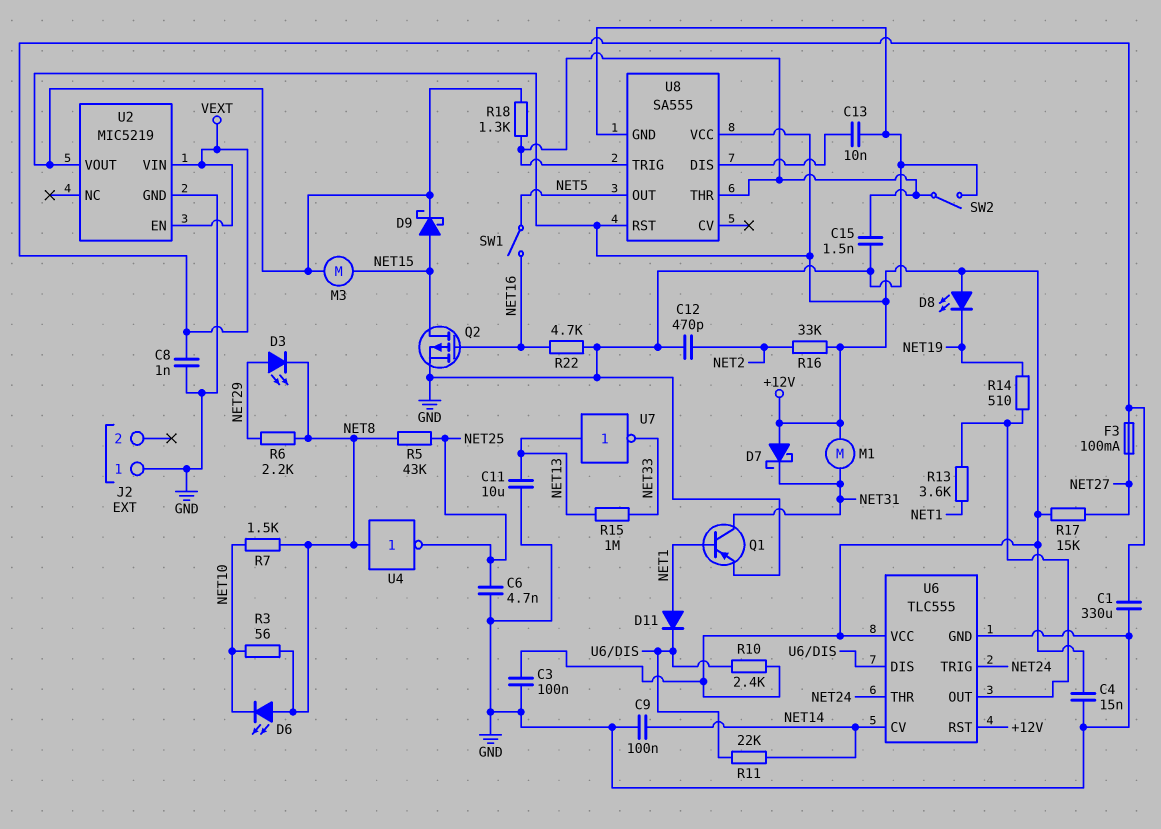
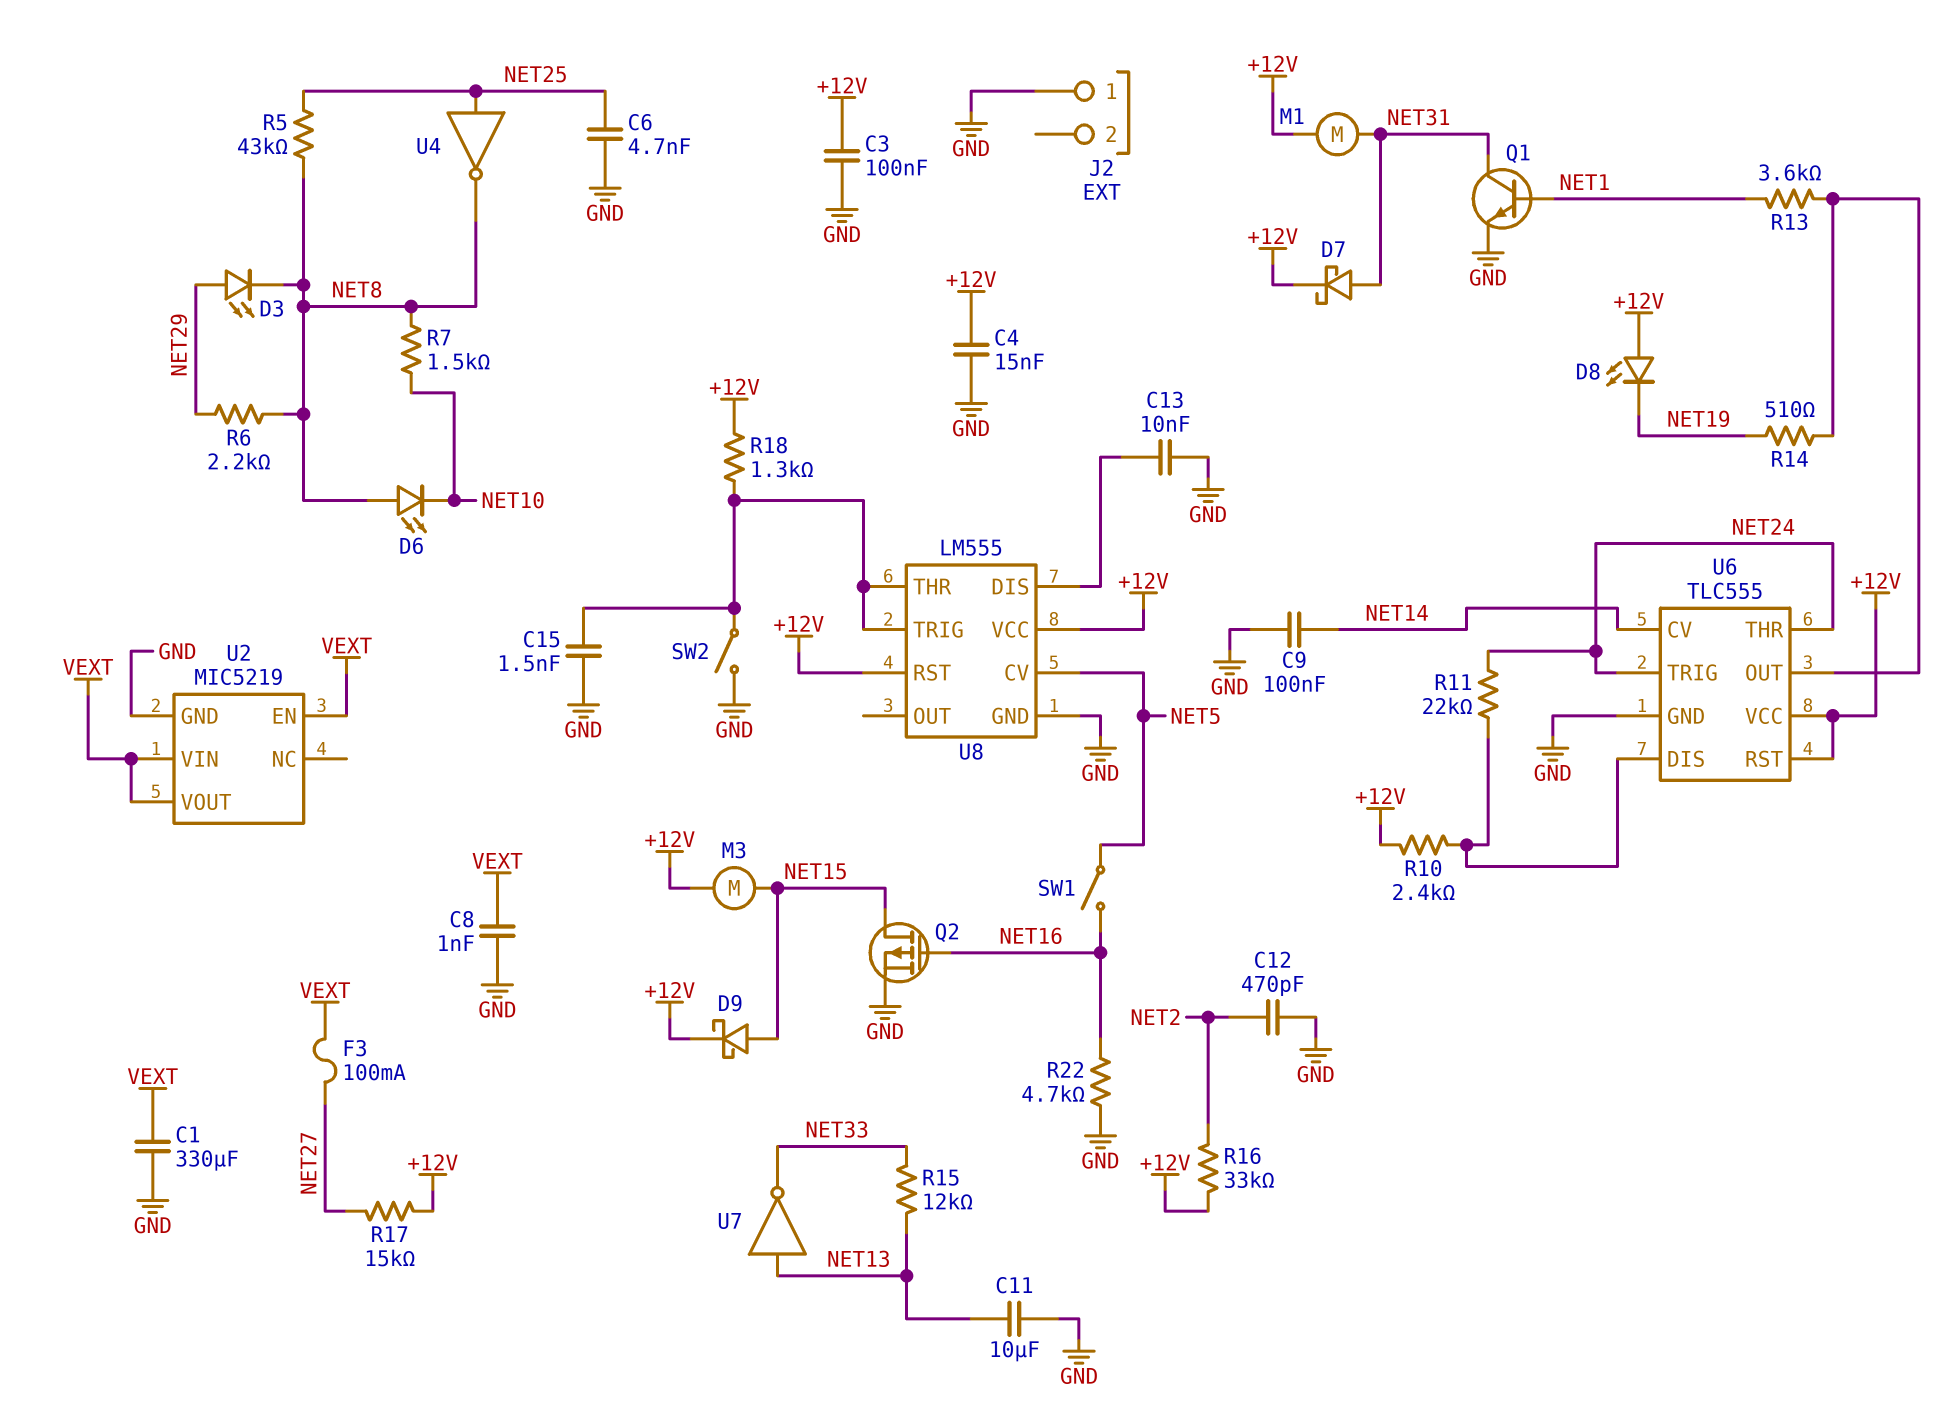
D7: schottky (A +12V, K NET31) -> schottky (A NET31, K +12V)
D11: diode (A NET1, K U6/DIS) -> none
Q1: PNP (B NET1, C NET31, E GND) -> NPN (B NET1, C NET31, E GND)
R3: 56 (NET8, NET10) -> none
R11: 22k (NET14, U6/DIS) -> 22k (NET24, U6/DIS)
R15: 1M (NET13, NET33) -> 12k (NET13, NET33)
U2 pin VOUT: +12V -> VEXT
U4: NOT (in NET8, out NET25) -> NOT (in NET25, out NET8)
U8: SA555 -> LM555
U8 pin CV: none -> NET5
U8 pin OUT: NET5 -> none

